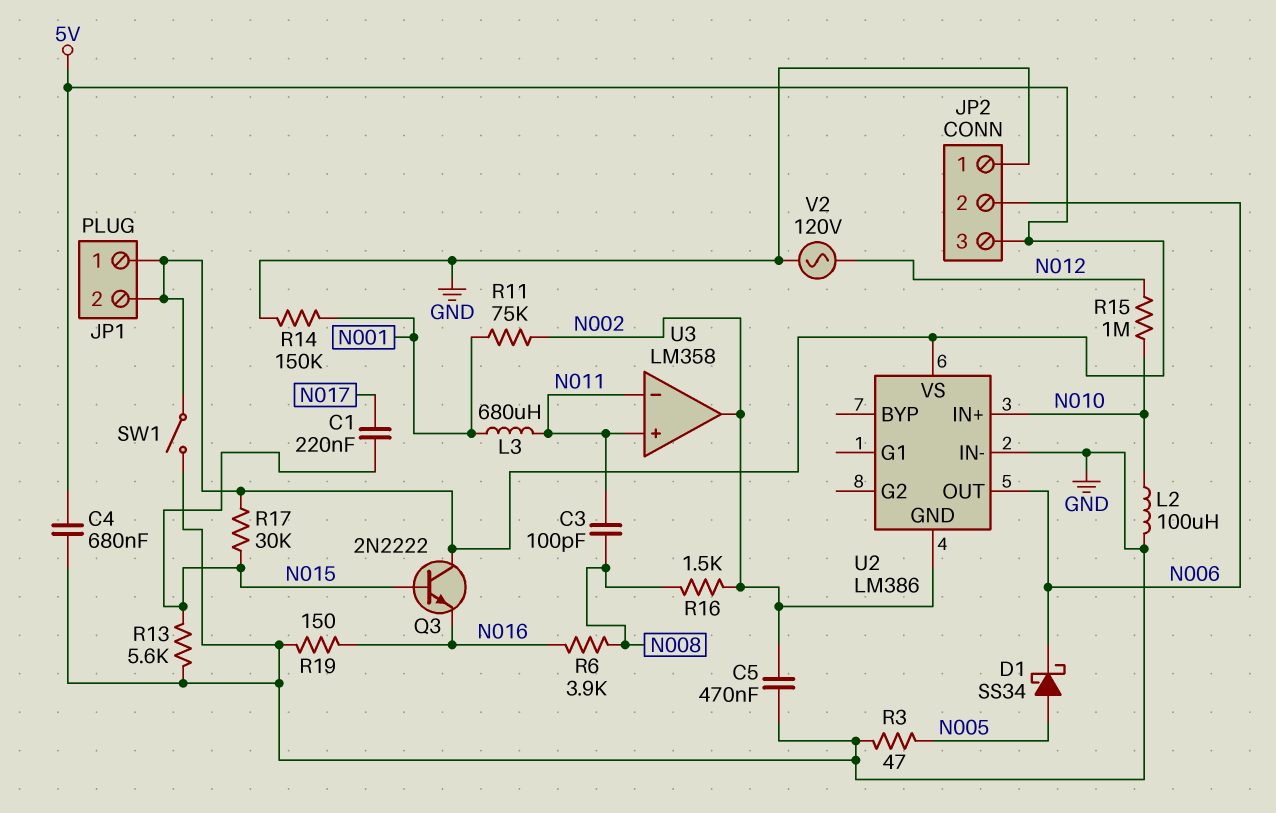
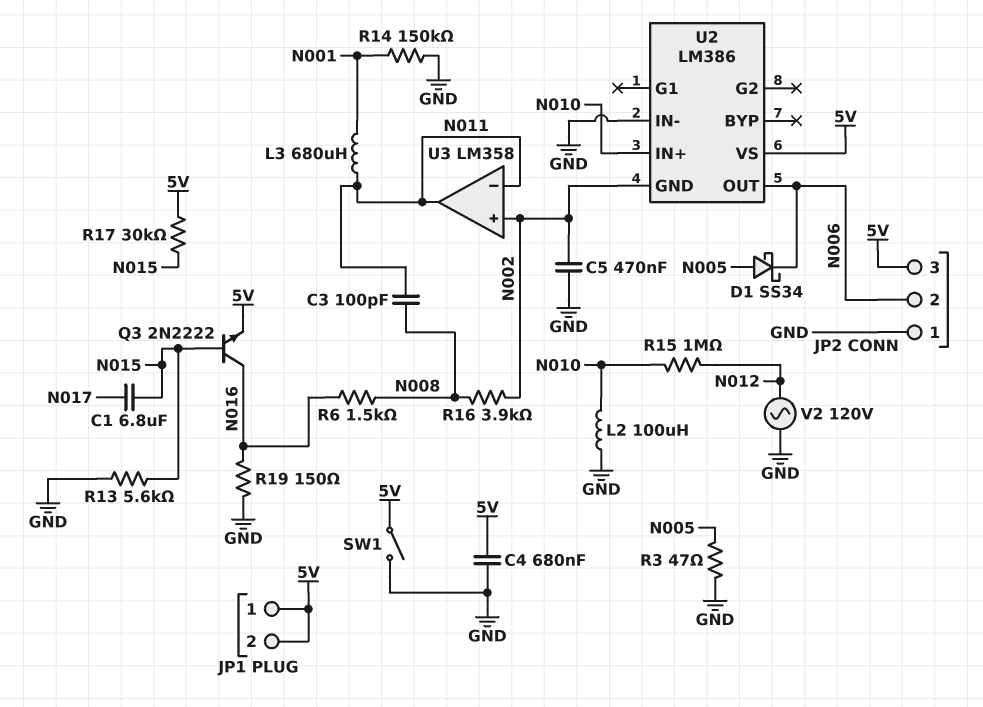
C1: 220nF (N015, N017) -> 6.8uF (N015, N017)
Q3: NPN 2N2222 (B N015, C 5V, E N016) -> NPN 2N2222 (B N015, C N016, E 5V)
R6: 3.9k (N008, N016) -> 1.5k (N008, N016)
R11: 75k (N001, N002) -> none
R16: 1.5k (N002, N008) -> 3.9k (N002, N008)
U3 pin in+: N011 -> N002
U3 pin out: N002 -> N011

